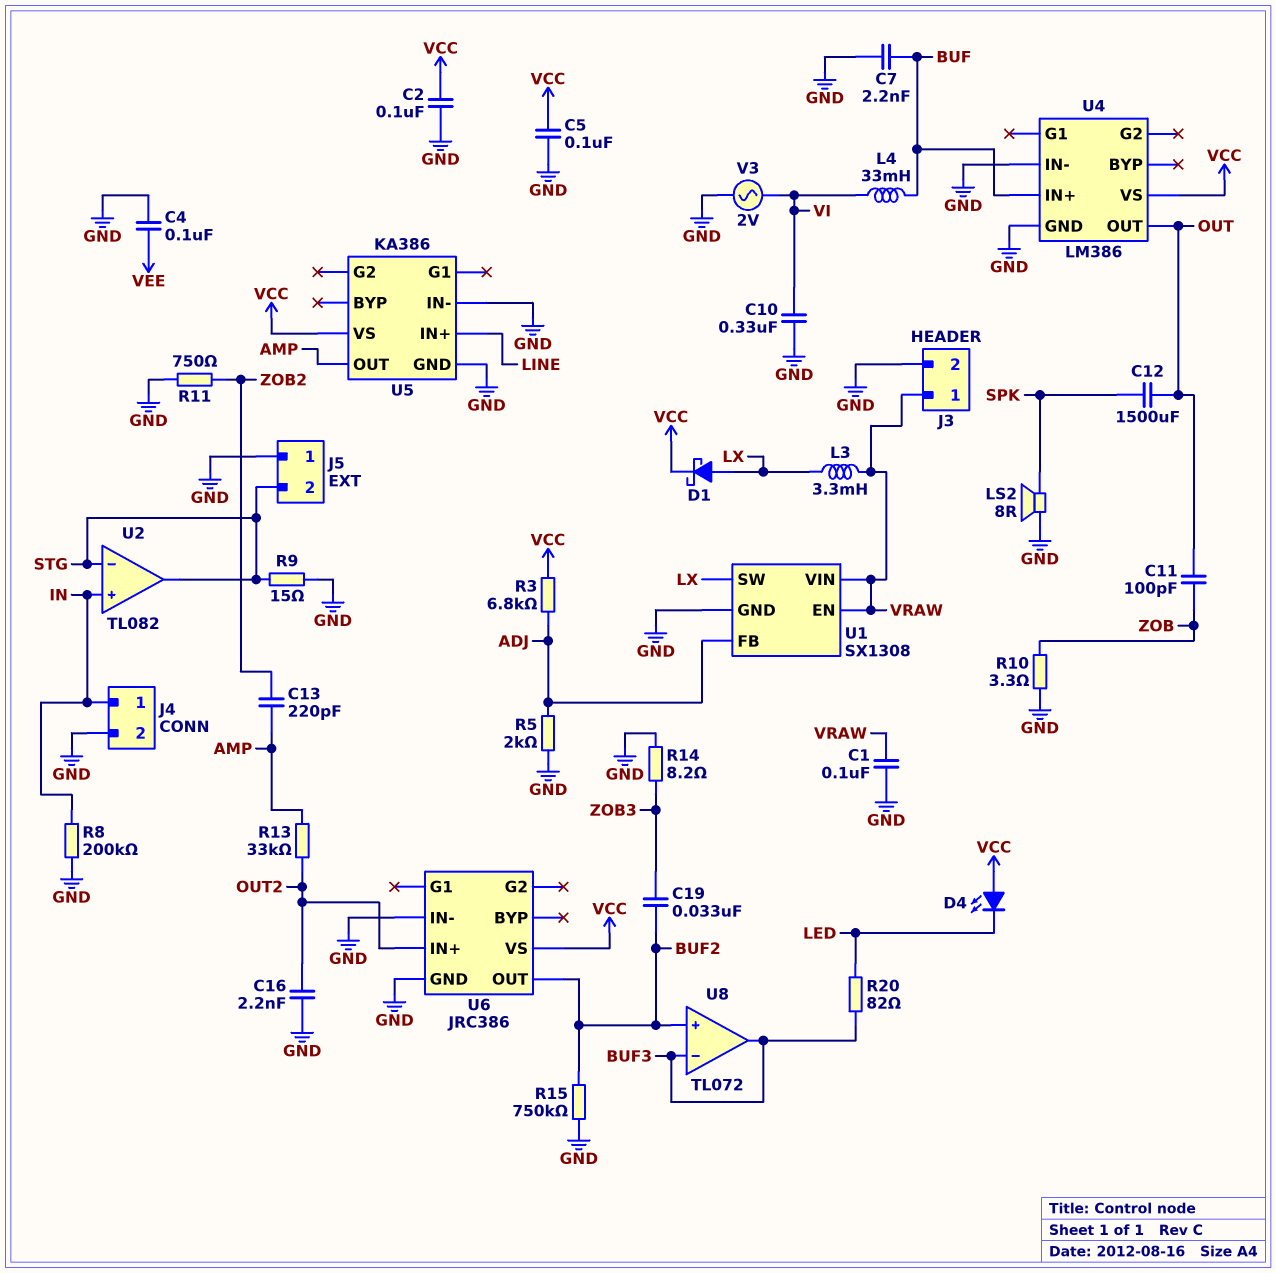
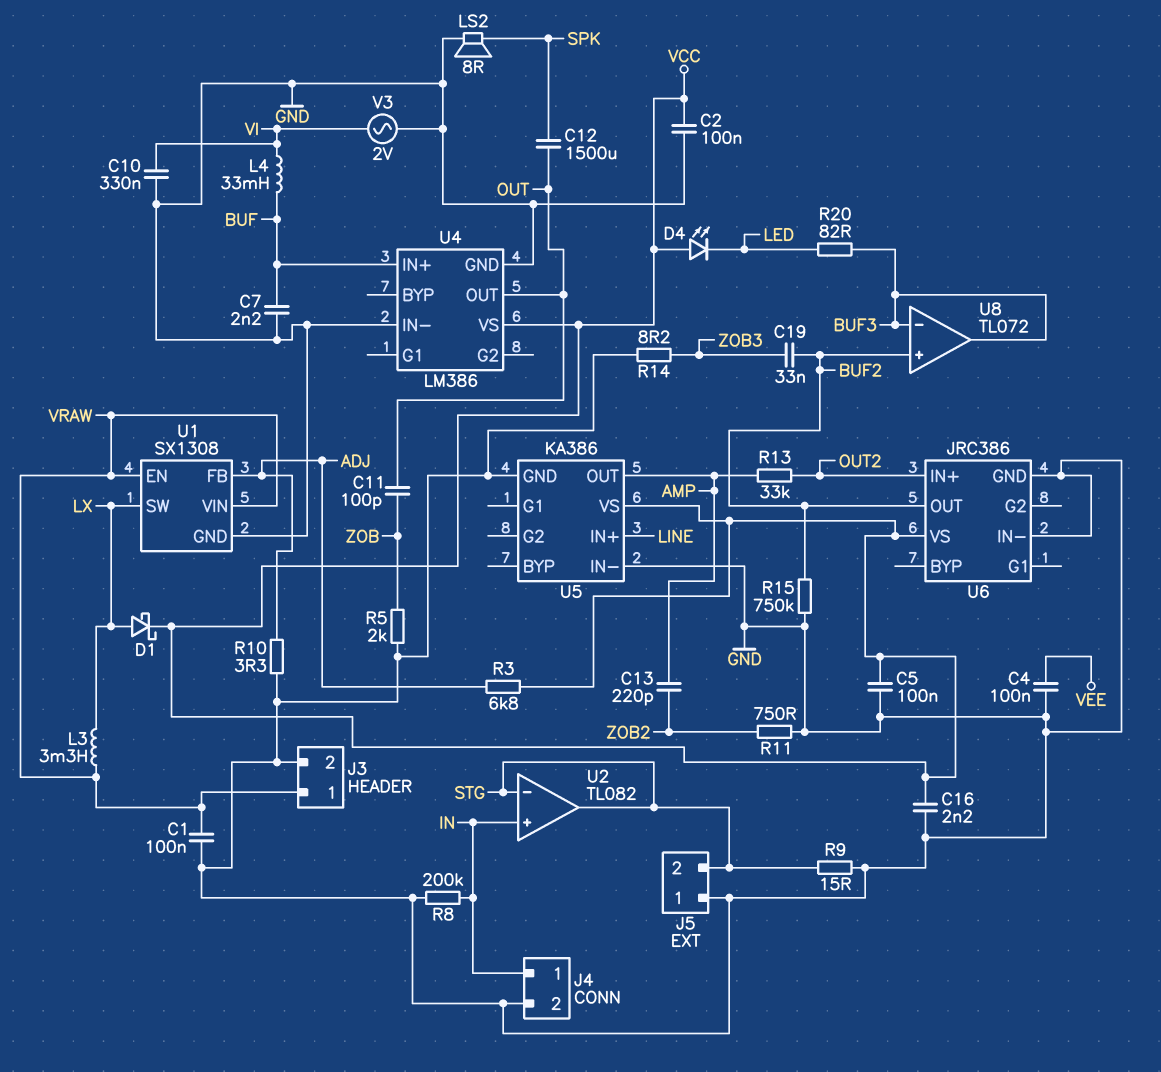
C16: 2.2nF (GND, OUT2) -> 2.2nF (GND, VCC)
R5: 2k (ADJ, GND) -> 2k (GND, ZOB)
R10: 3.3 (GND, ZOB) -> 3.3 (ADJ, GND)

